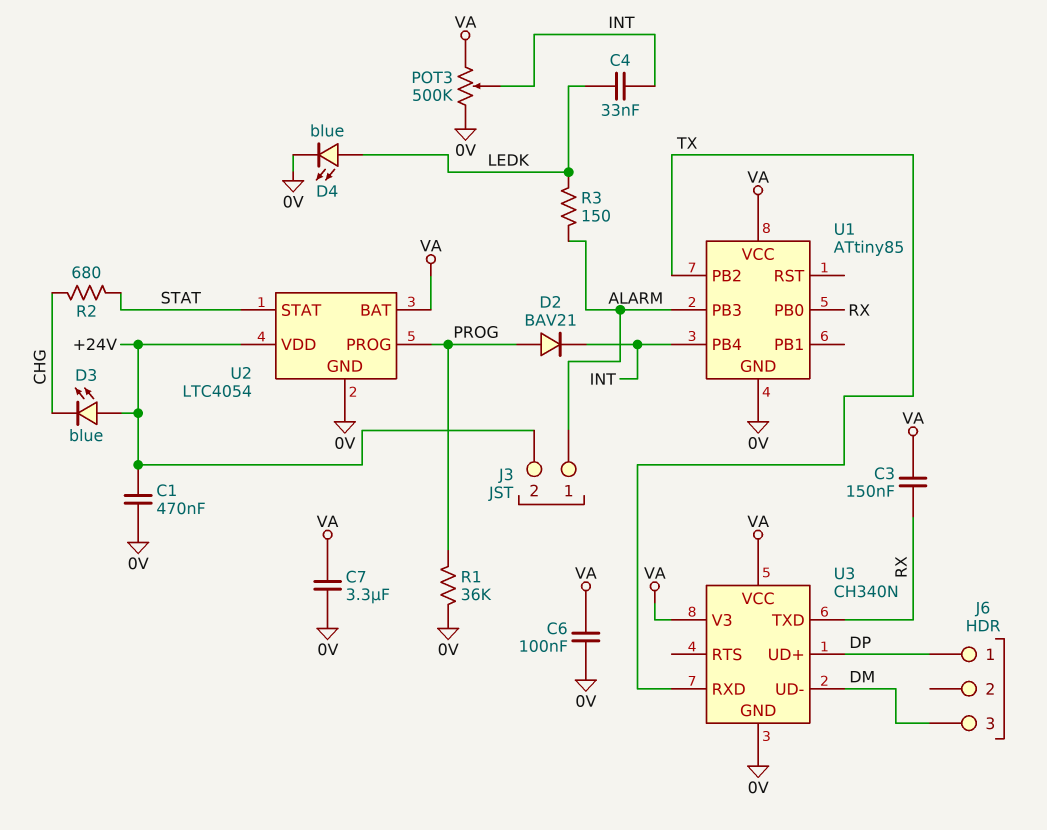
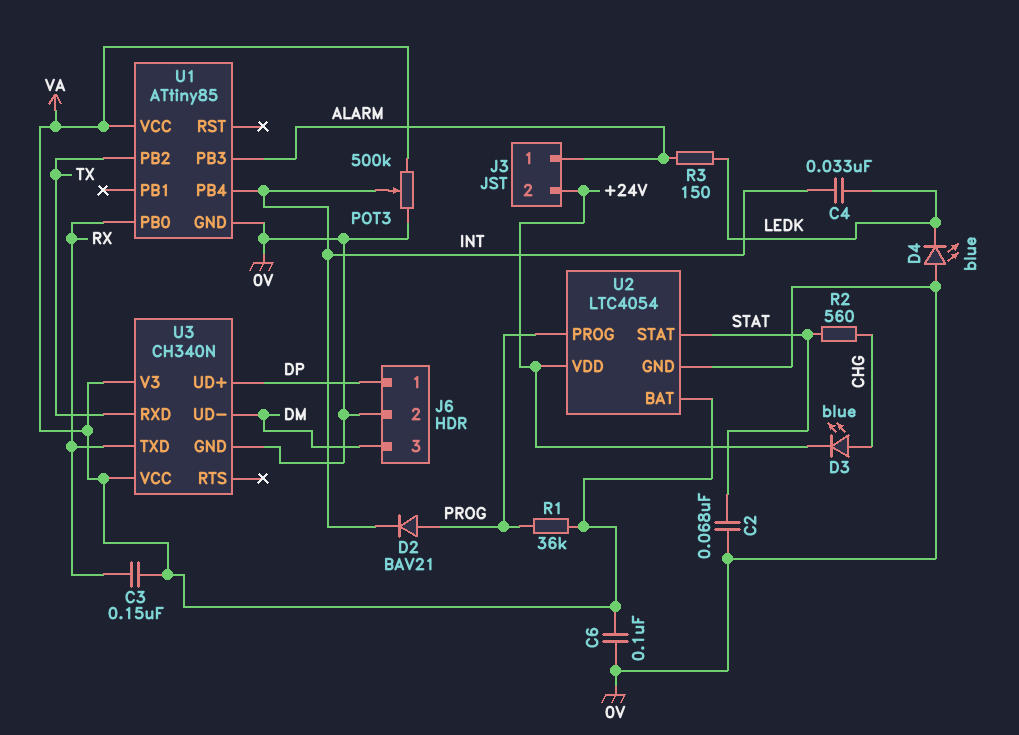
C1: 470nF (+24V, 0V) -> none
C2: none -> 68nF (0V, STAT)
C7: 3.3uF (0V, VA) -> none
D3: LED blue (A +24V, K CHG) -> LED blue (A CHG, K +24V)
D4: LED blue (A LEDK, K 0V) -> LED blue (A 0V, K LEDK)
J6 pin 2: none -> 0V
R1: 36k (0V, PROG) -> 36k (PROG, VA)
R2: 680 (CHG, STAT) -> 560 (CHG, STAT)

